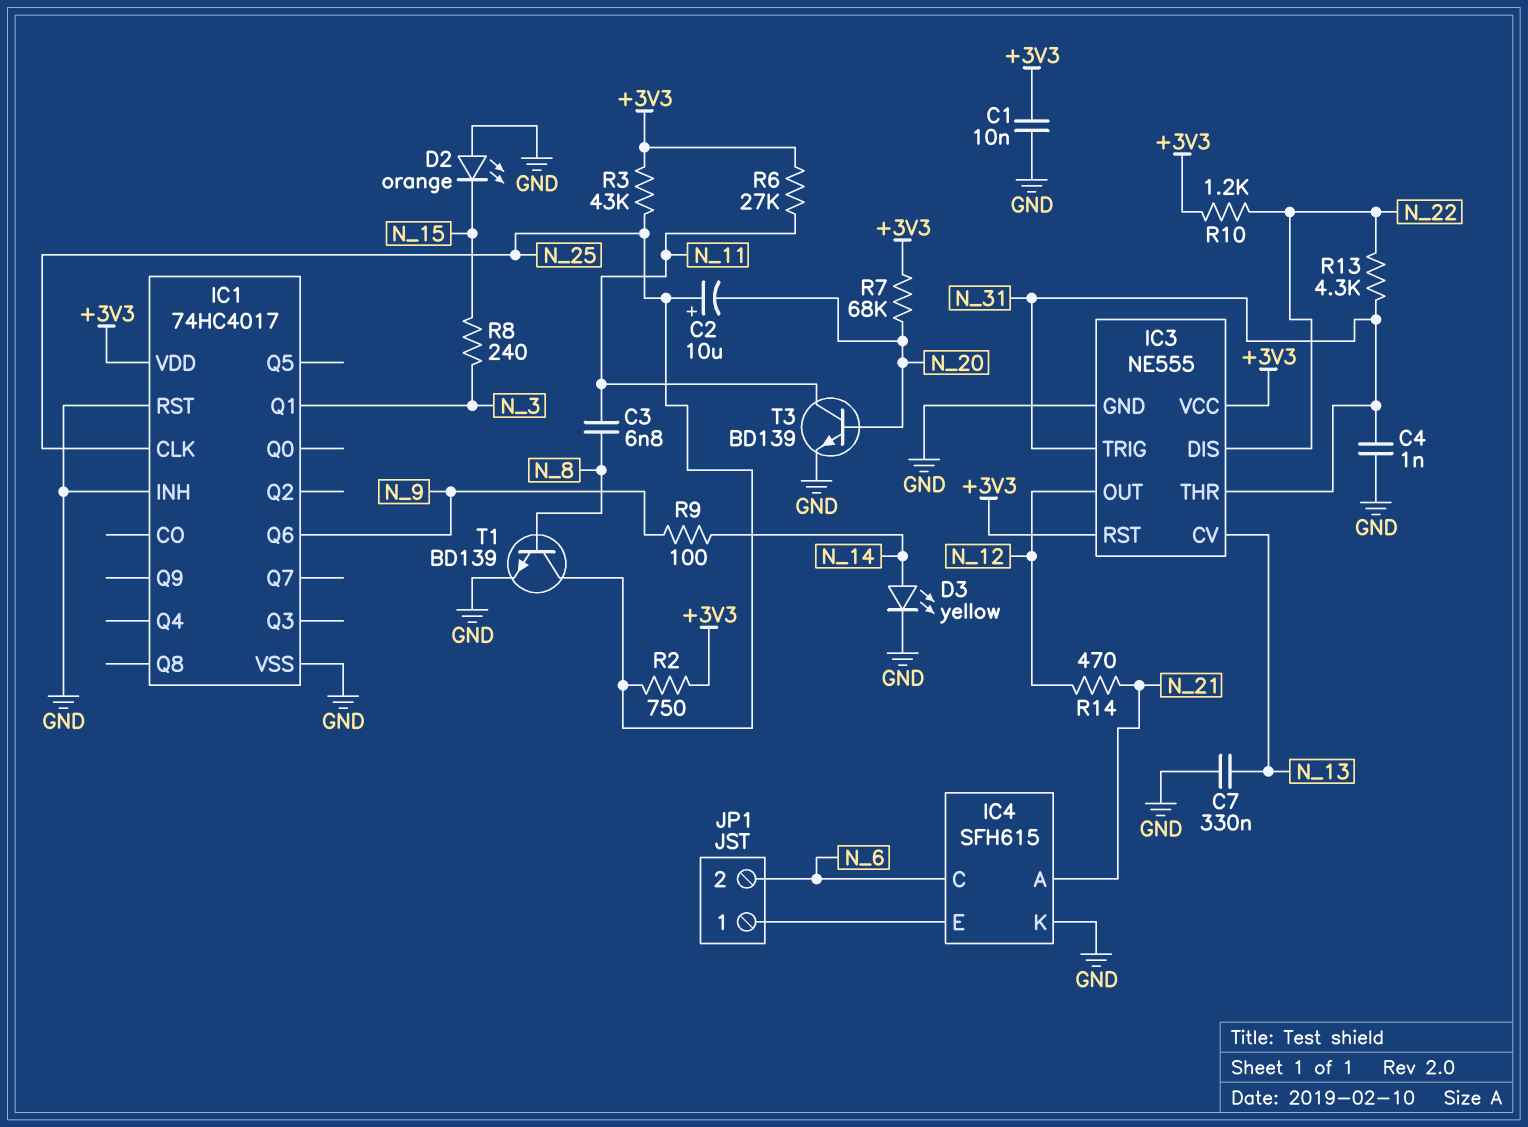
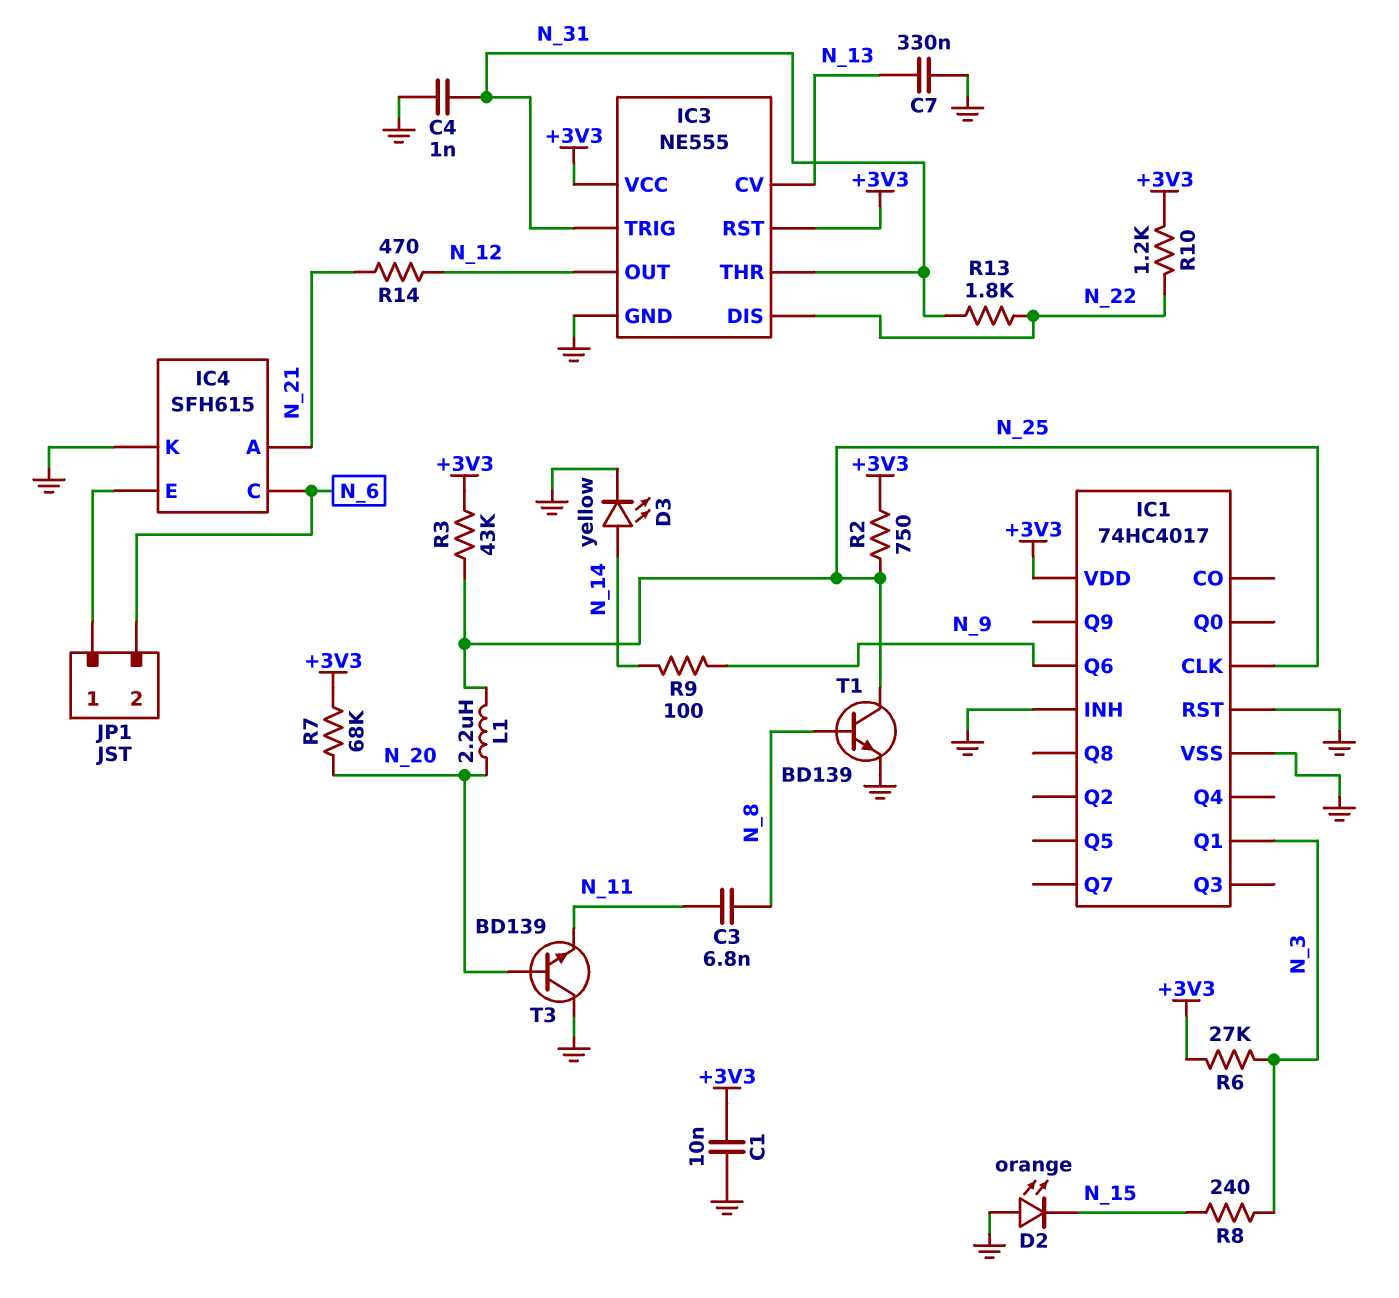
C2: 10uF (plus N_25, minus N_20) -> none
L1: none -> 2.2uH (N_20, N_25)
R6: 27k (+3V3, N_11) -> 27k (+3V3, N_3)
R13: 4.3k (N_22, N_31) -> 1.8k (N_22, N_31)
T3: NPN BD139 (B N_20, C N_11, E GND) -> NPN BD139 (B N_20, C GND, E N_11)

